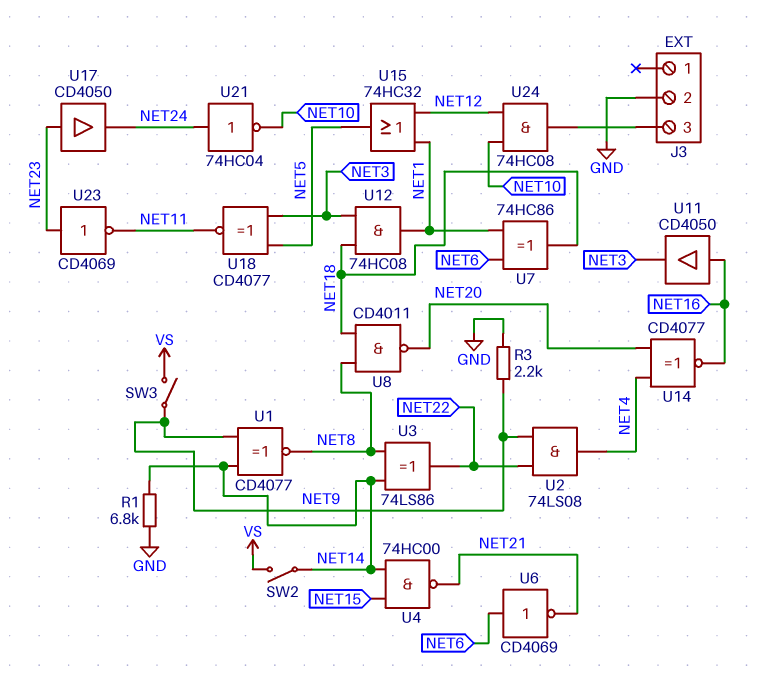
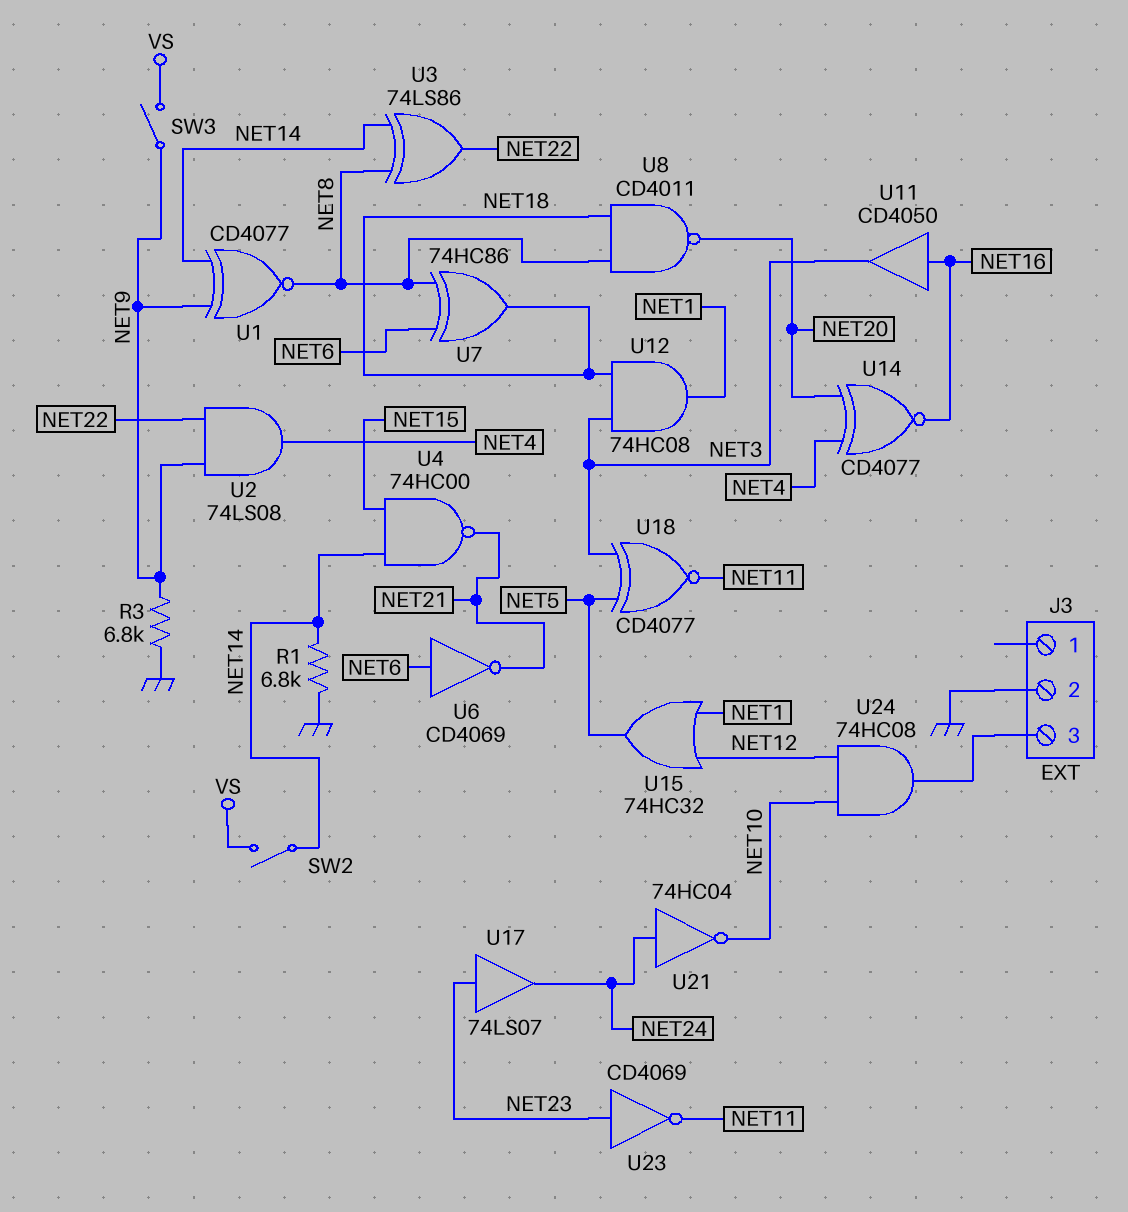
R3: 2.2k (GND, NET9) -> 6.8k (GND, NET9)
U7: XOR 74HC86 (in NET1, in NET6, out NET18) -> XOR 74HC86 (in NET6, in NET8, out NET18)
U17: buffer CD4050 (in NET23, out NET24) -> buffer 74LS07 (in NET23, out NET24)

